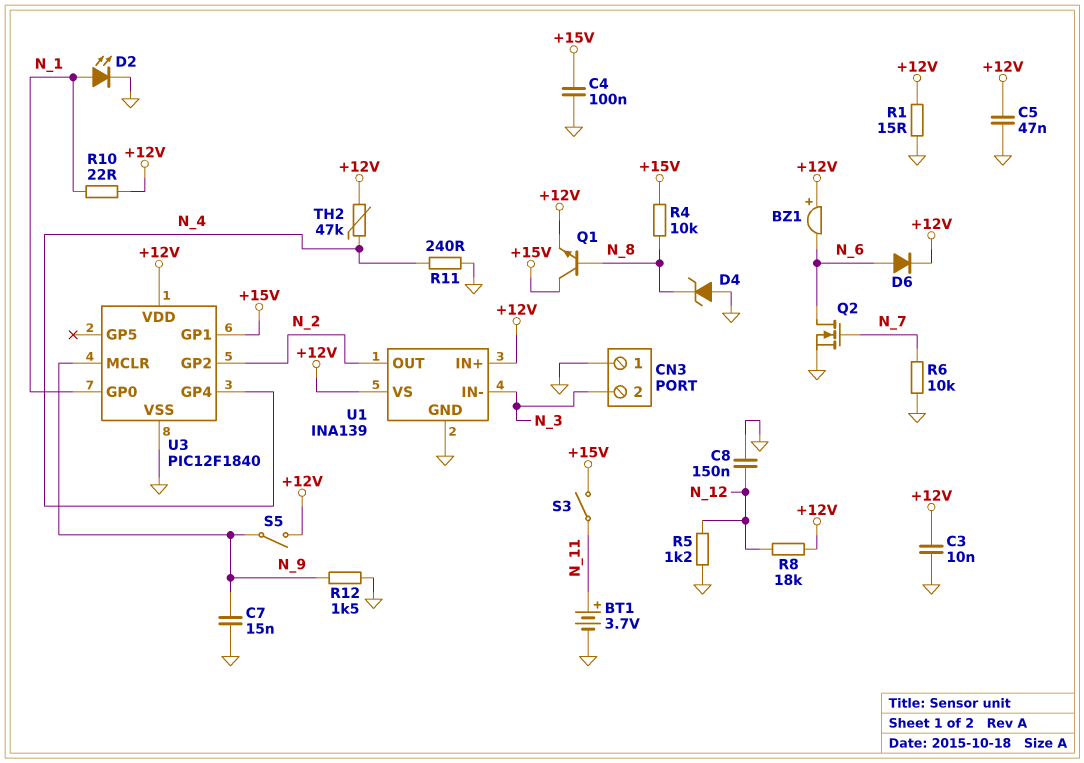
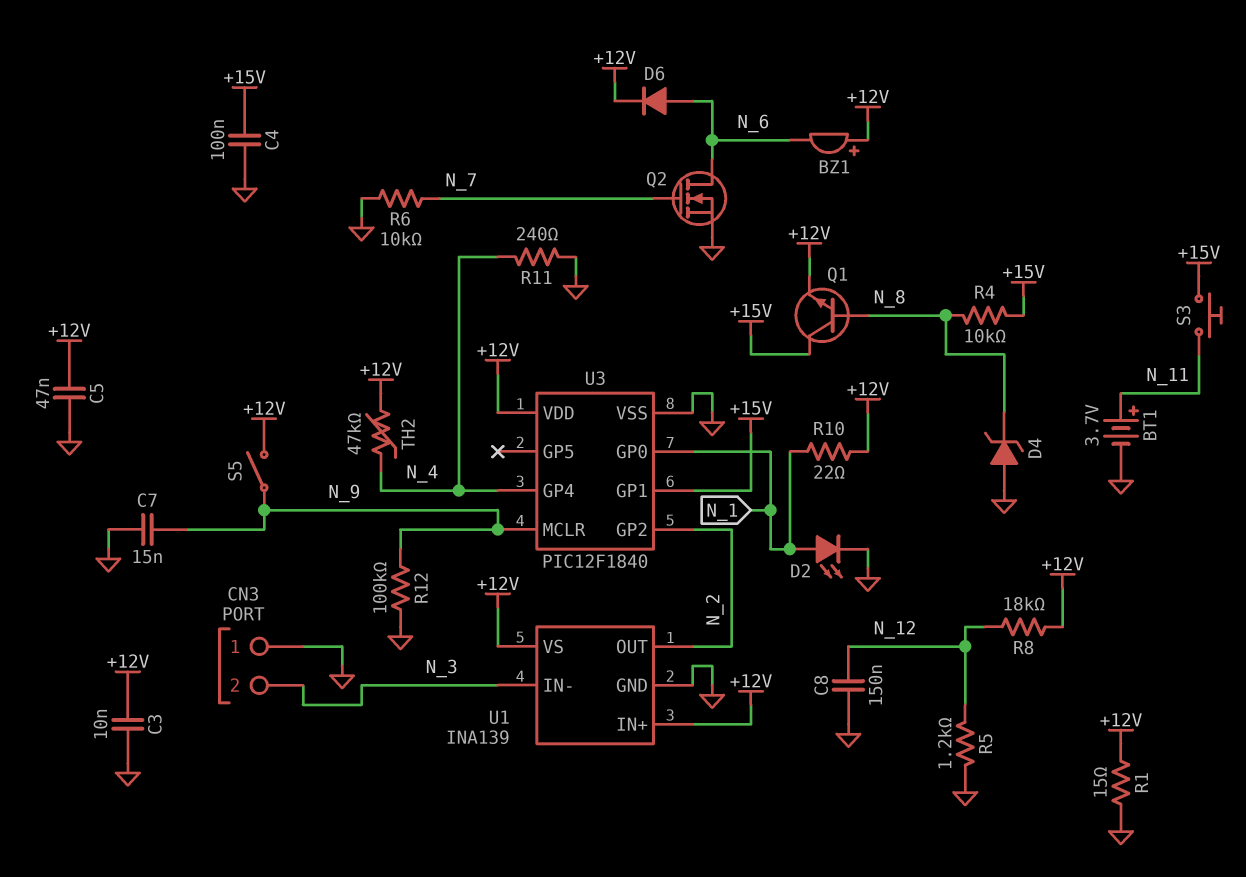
R12: 1.5k (GND, N_9) -> 100k (GND, N_9)
S3: switch (+15V, N_11) -> button (+15V, N_11)

